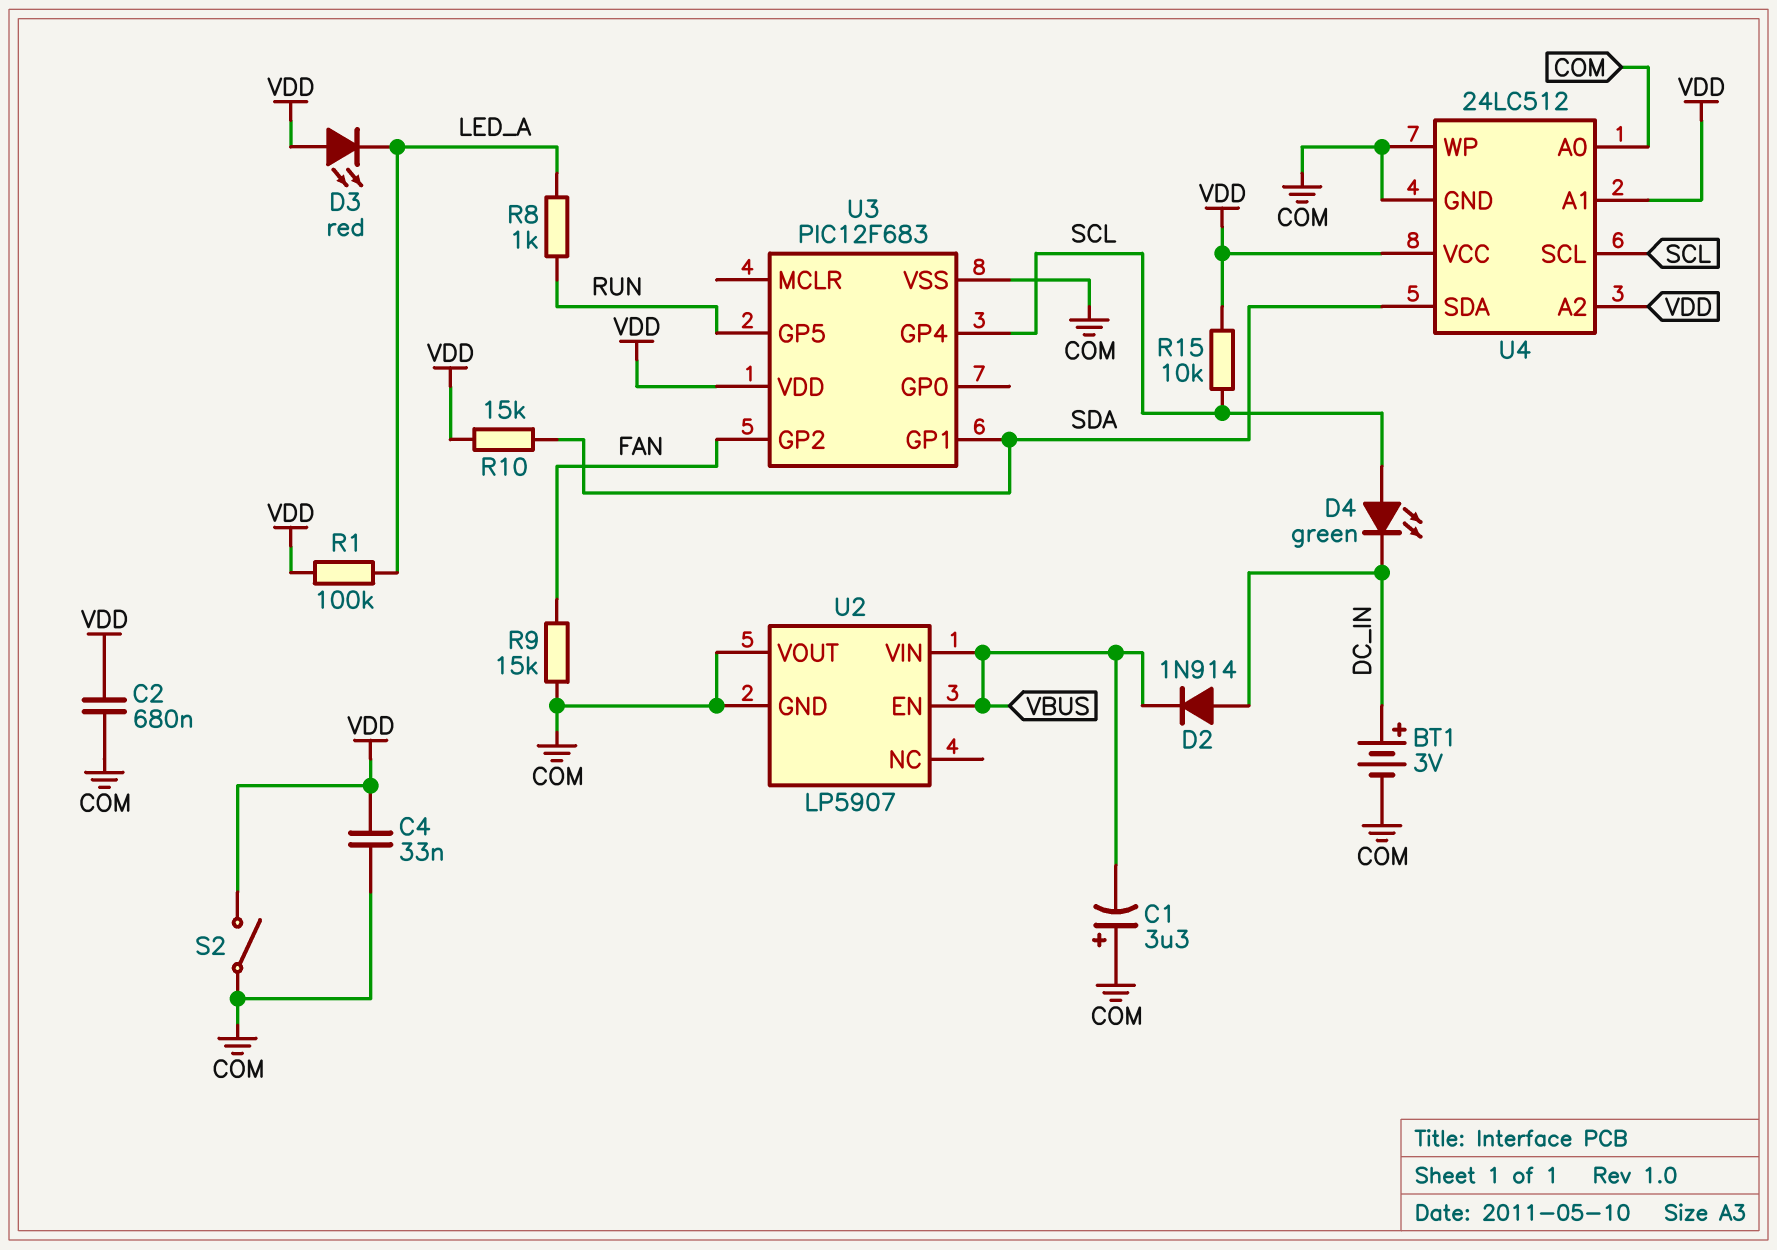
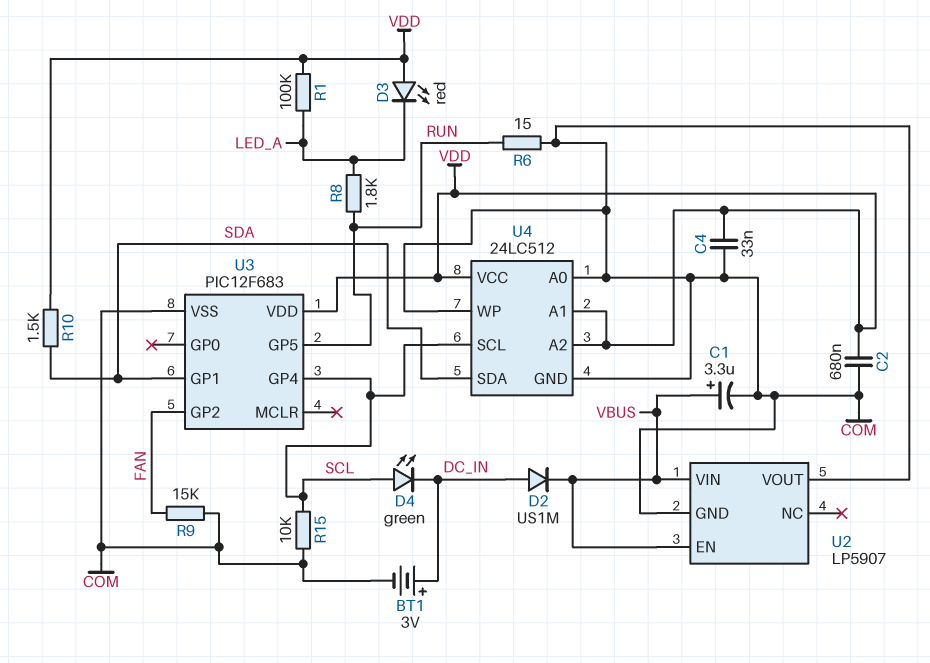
C1: 3.3uF (plus COM, minus VBUS) -> 3.3uF (plus VBUS, minus COM)
D2: diode 1N914 (A DC_IN, K VBUS) -> diode US1M (A DC_IN, K VBUS)
R6: none -> 15 (COM, RUN)
R8: 1k (LED_A, RUN) -> 1.8k (LED_A, RUN)
R10: 15k (SDA, VDD) -> 1.5k (SDA, VDD)
R15: 10k (SCL, VDD) -> 10k (COM, SCL)
S2: switch (COM, VDD) -> none

